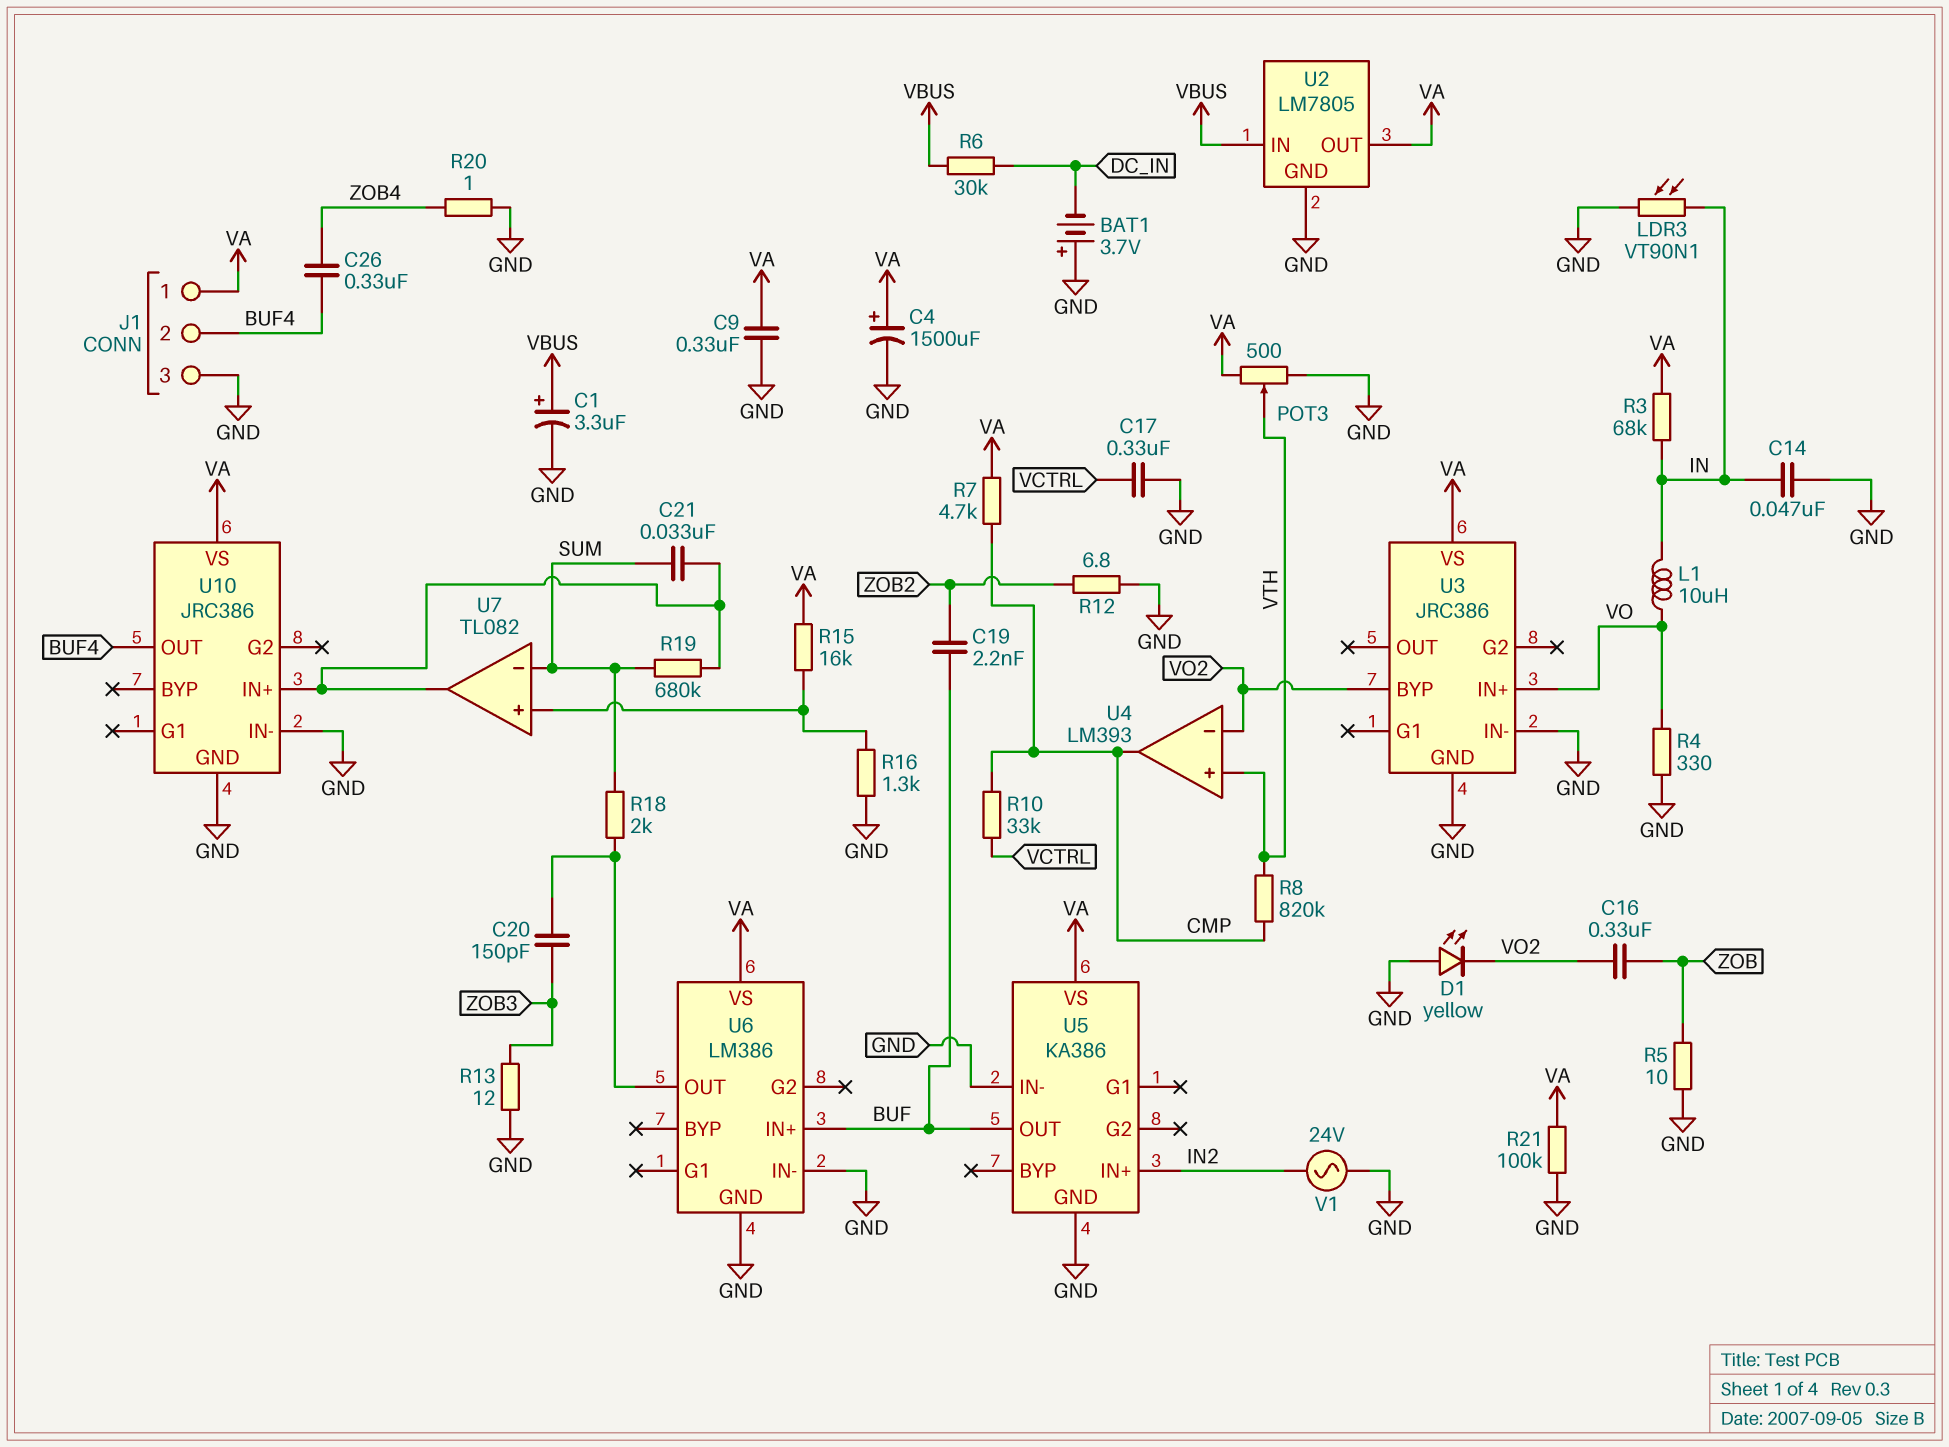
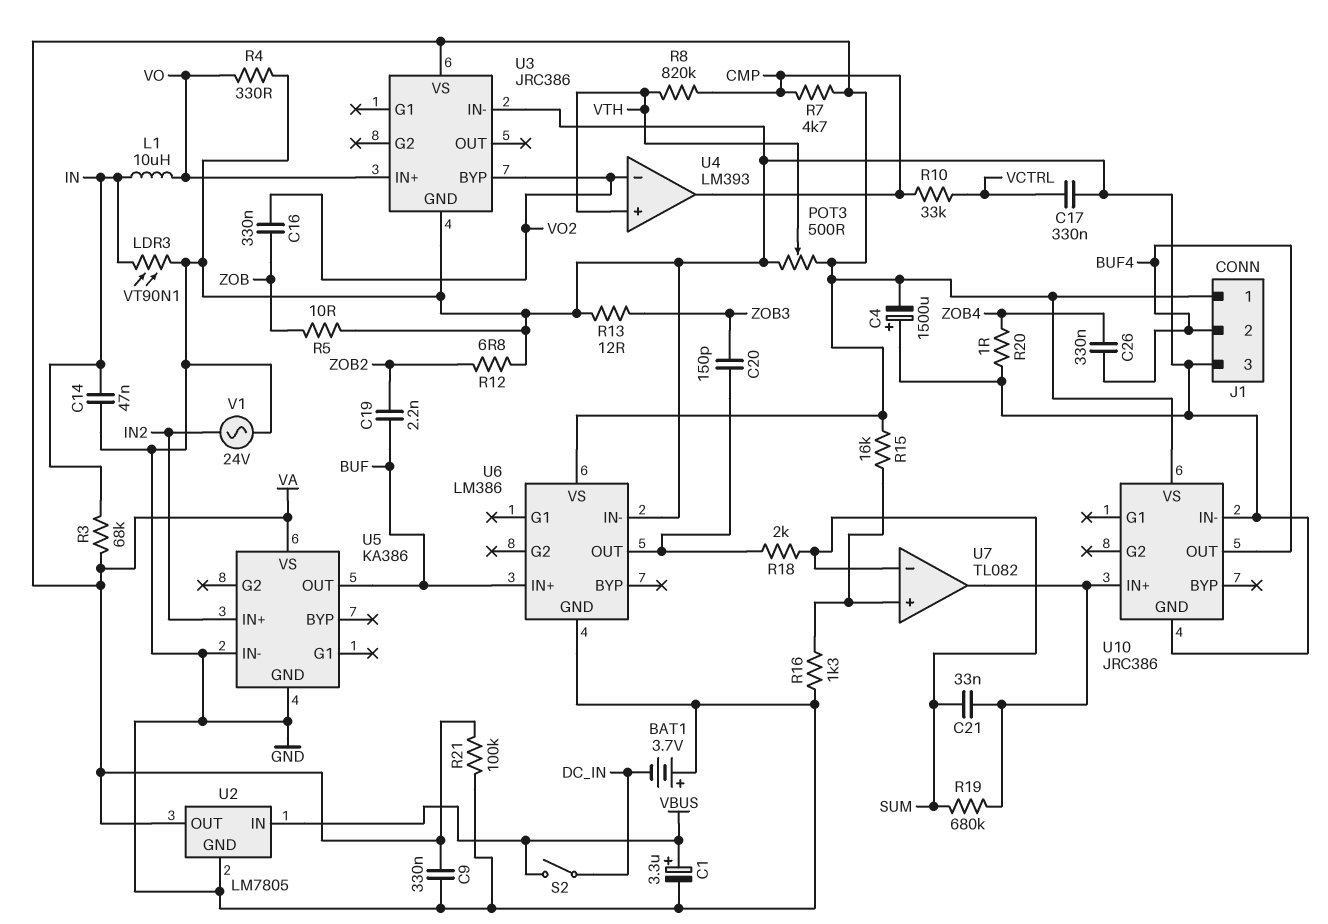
C4: 1500uF (plus VA, minus GND) -> 1500uF (plus GND, minus VA)
D1: LED yellow (A GND, K VO2) -> none
R6: 30k (DC_IN, VBUS) -> none
S2: none -> switch (DC_IN, VBUS)

